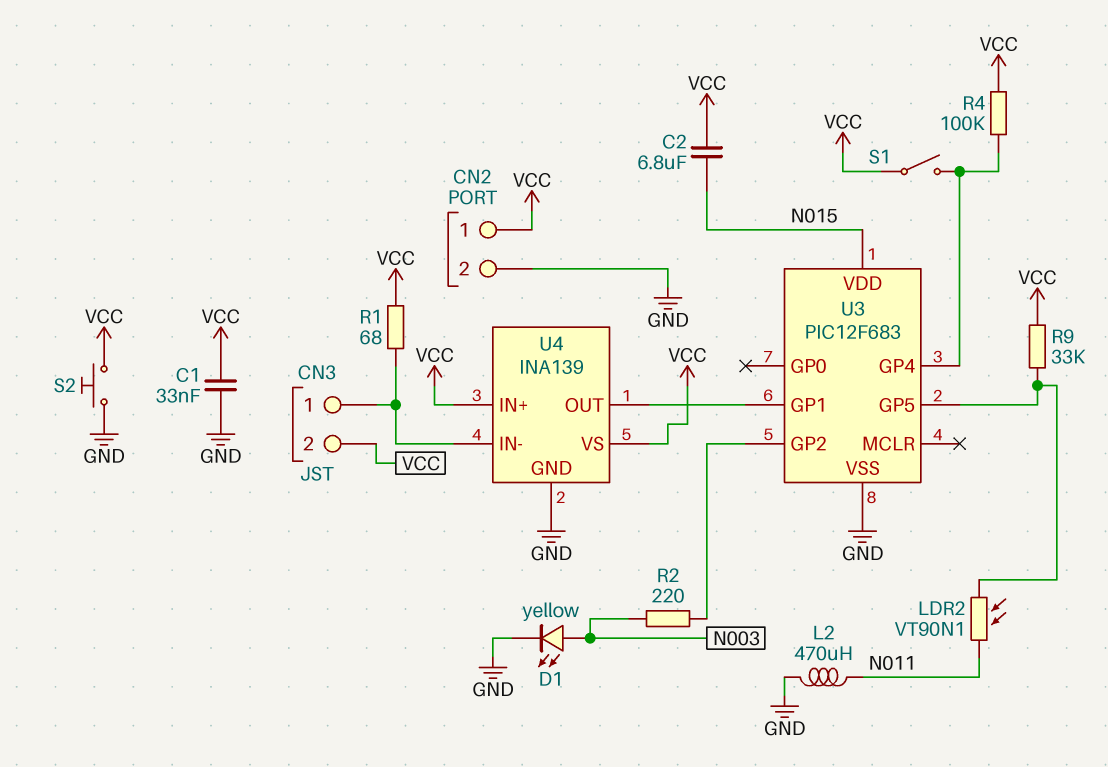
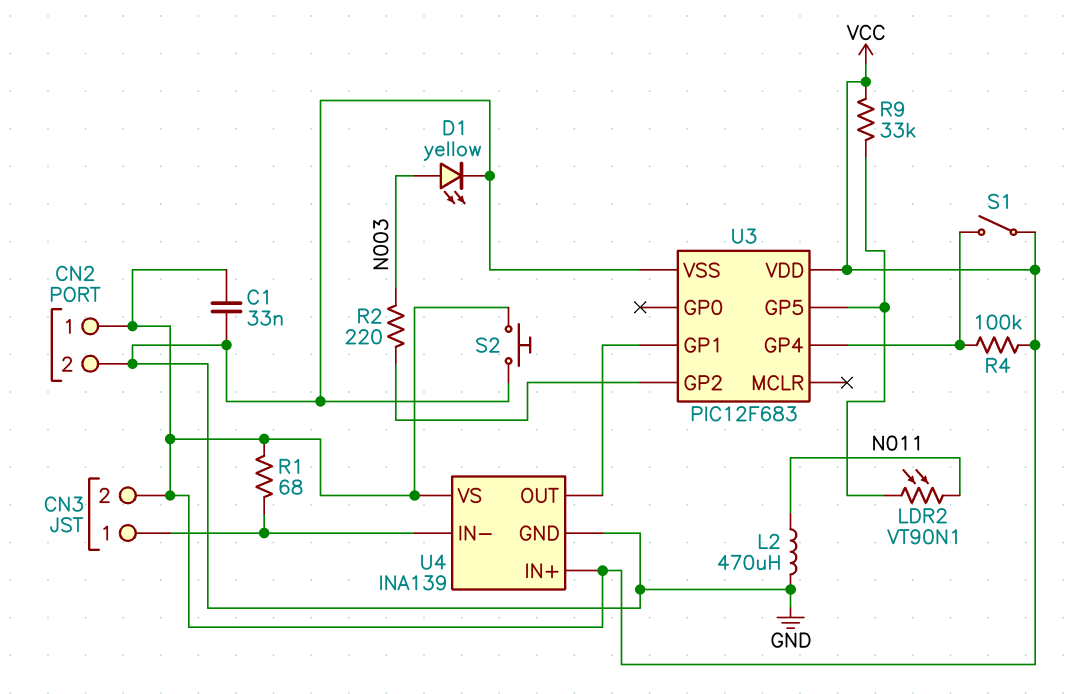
C2: 6.8uF (N015, VCC) -> none
U3 pin VDD: N015 -> VCC

